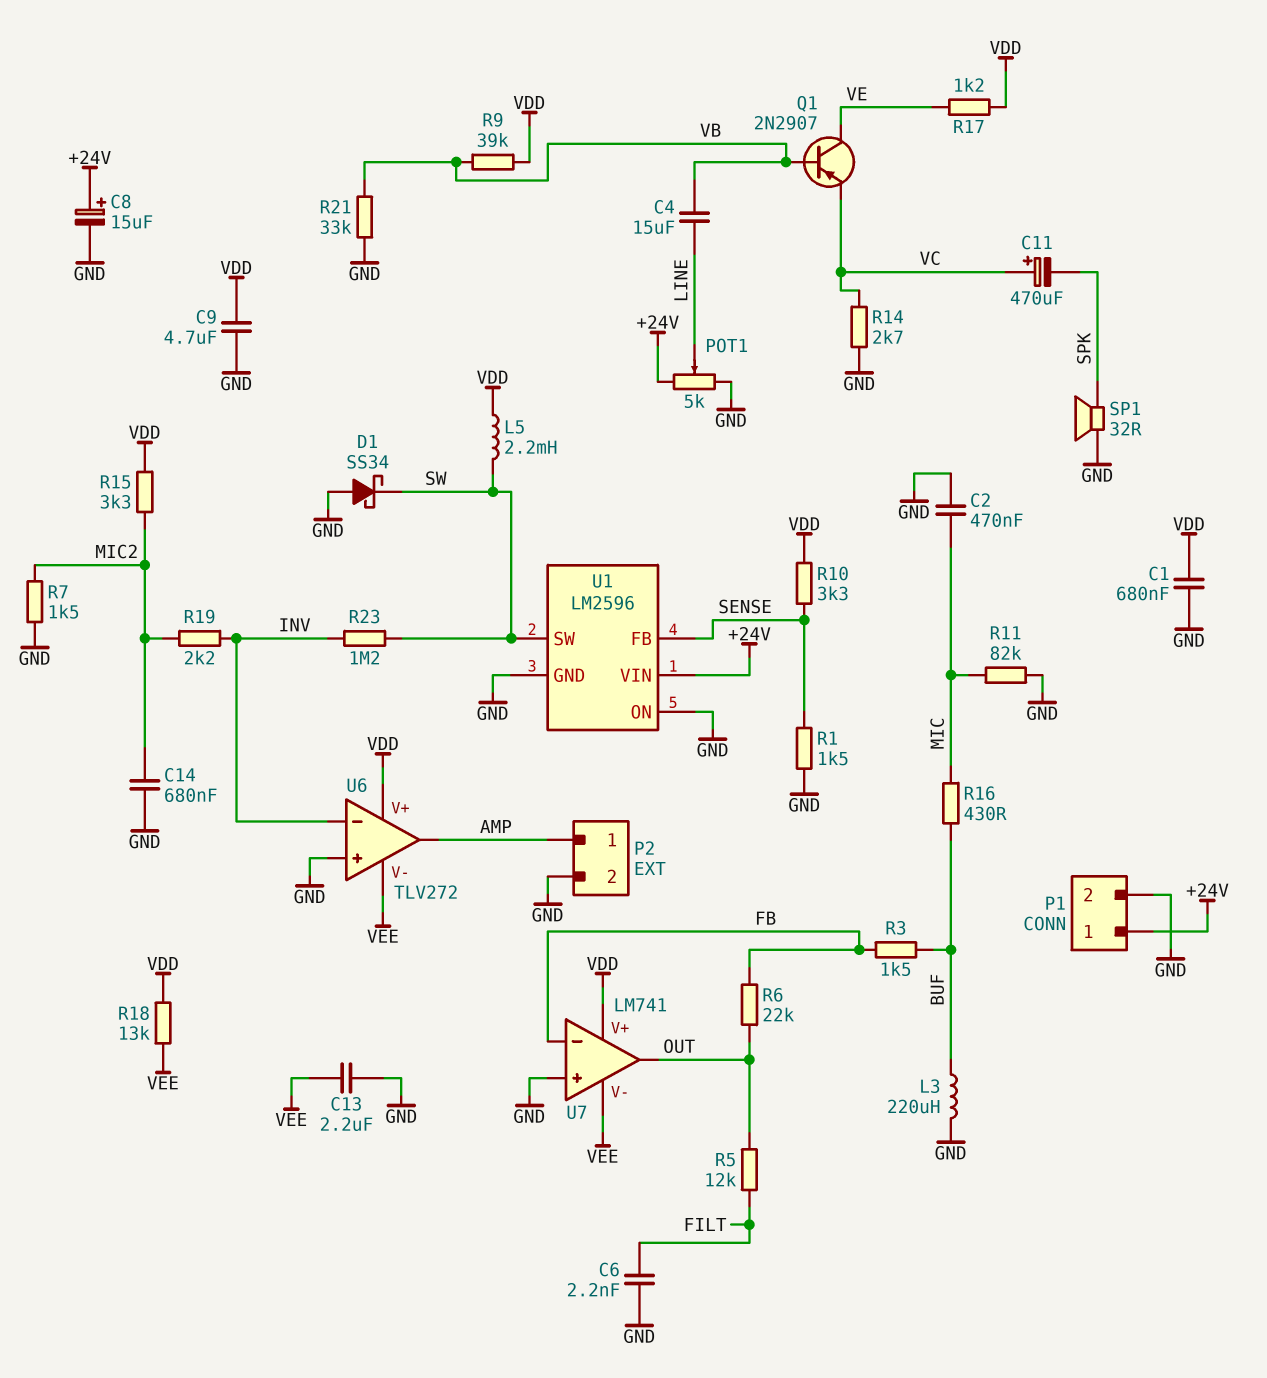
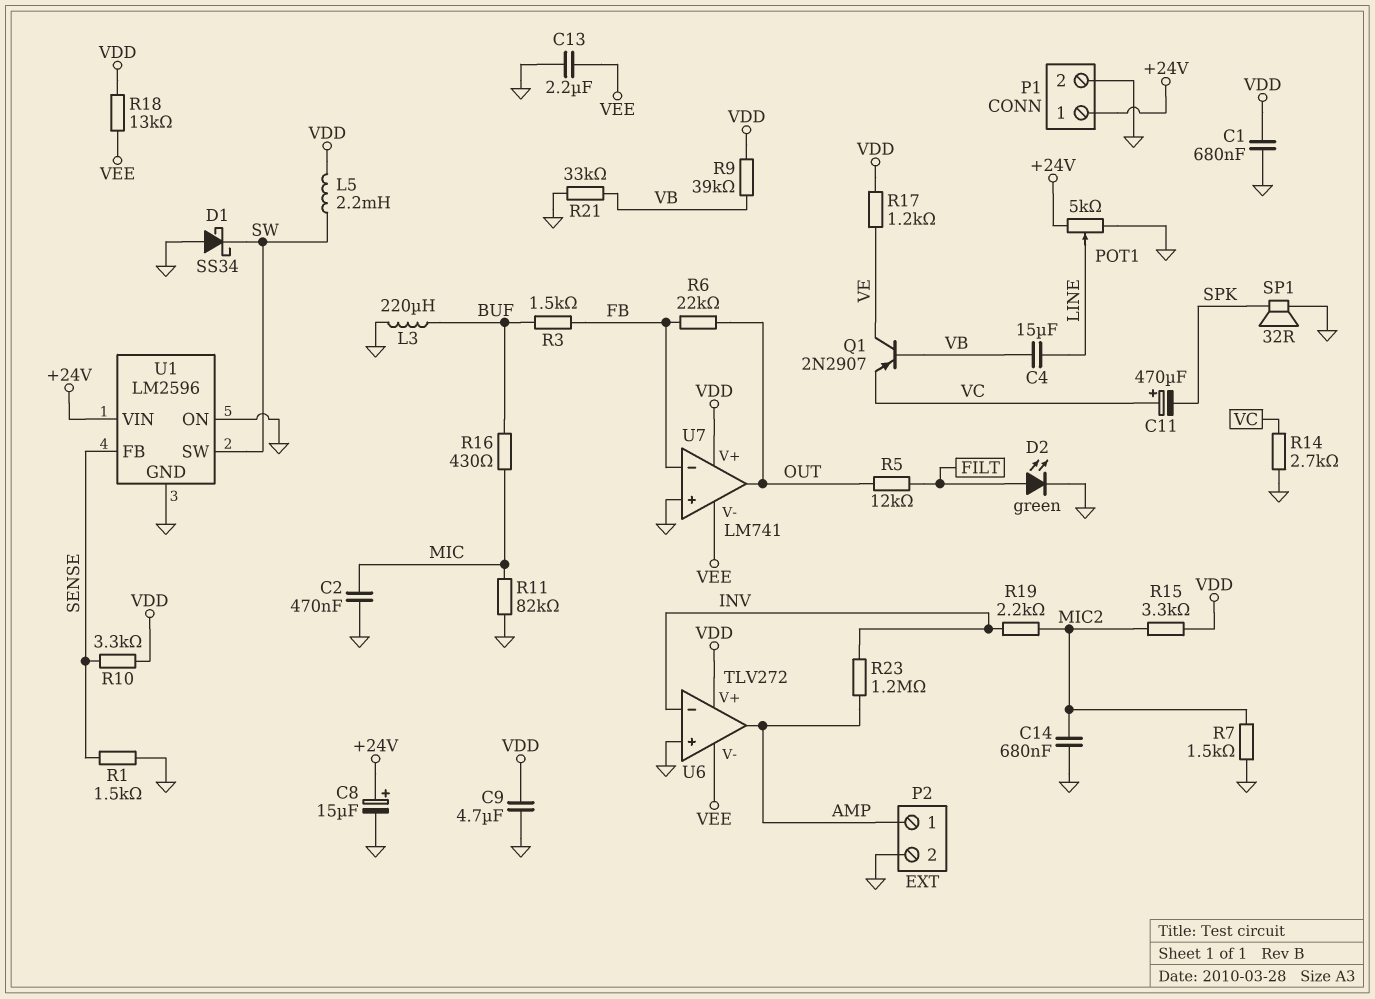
C6: 2.2nF (FILT, GND) -> none
D2: none -> LED green (A FILT, K GND)
R23: 1.2M (INV, SW) -> 1.2M (AMP, INV)

